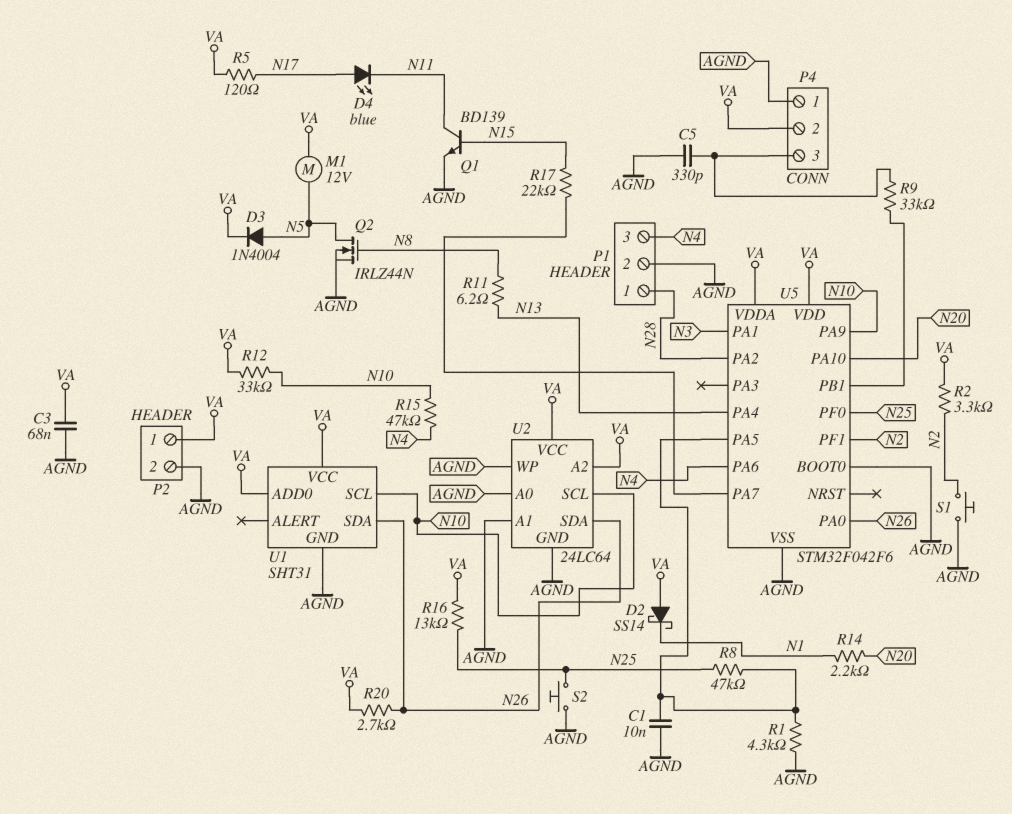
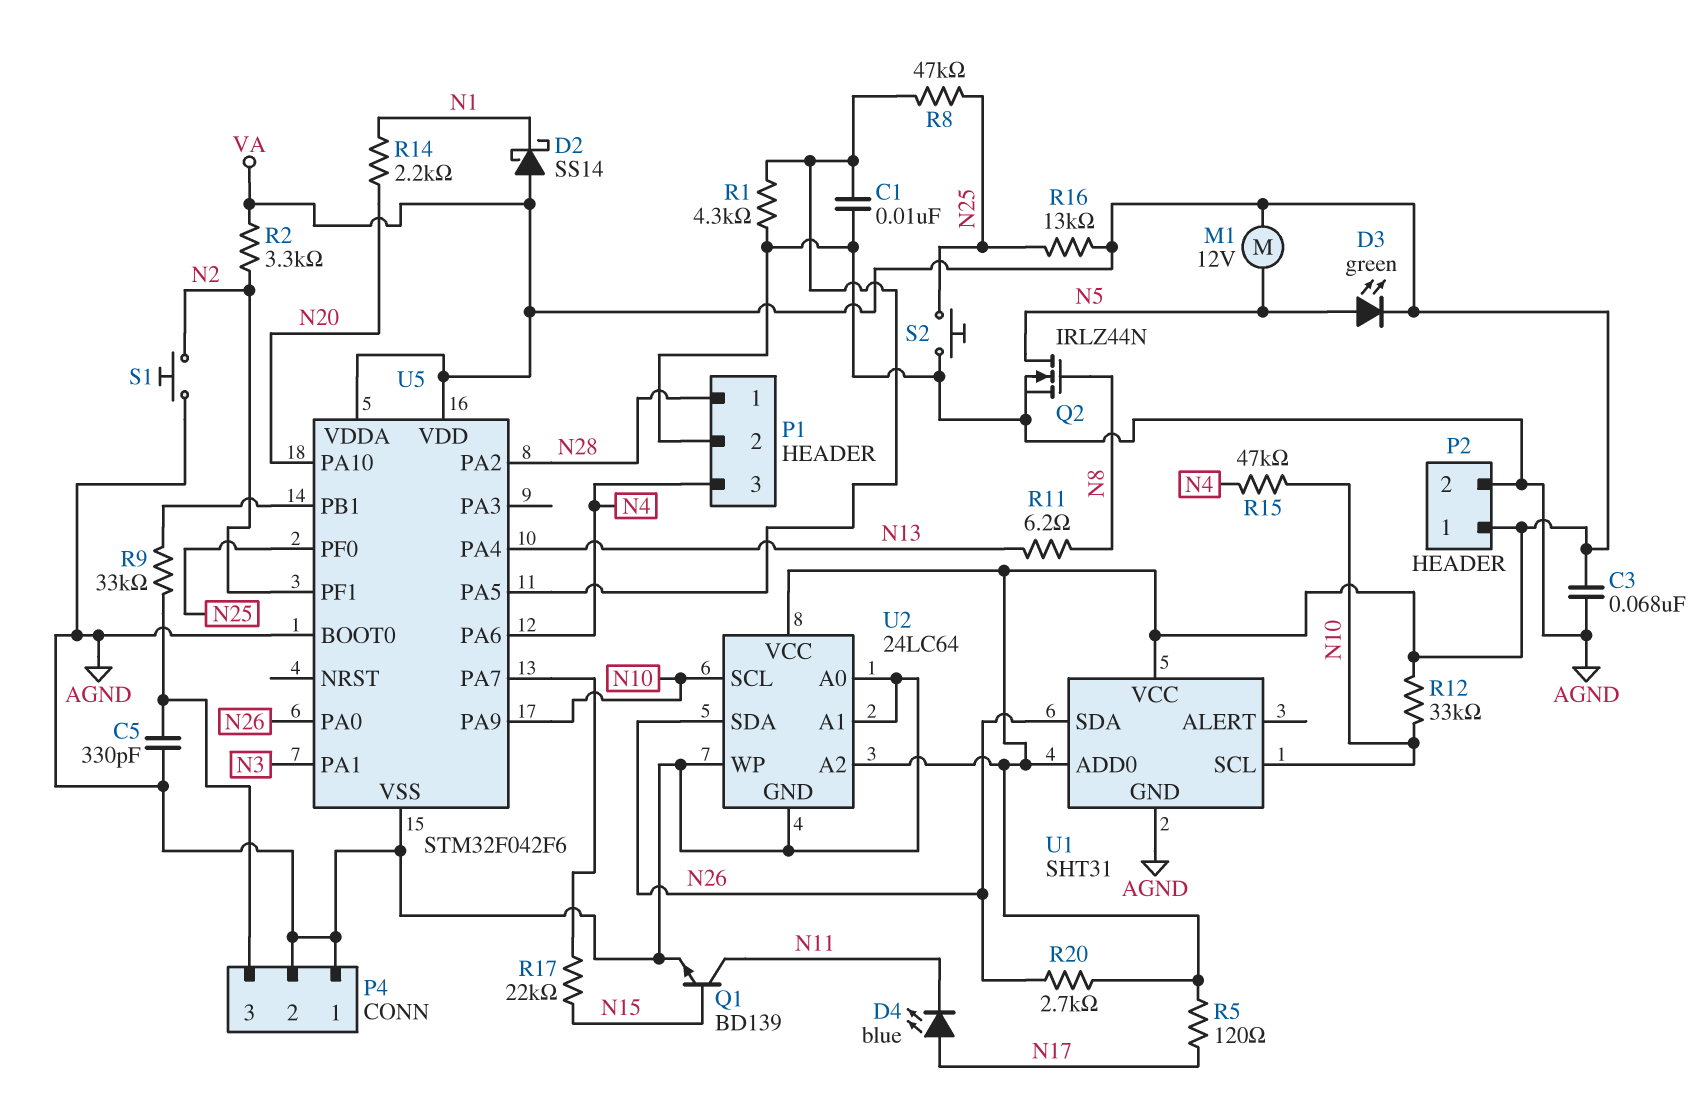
D3: diode 1N4004 (A N5, K VA) -> LED green (A N5, K VA)
P4 pin 2: VA -> AGND

